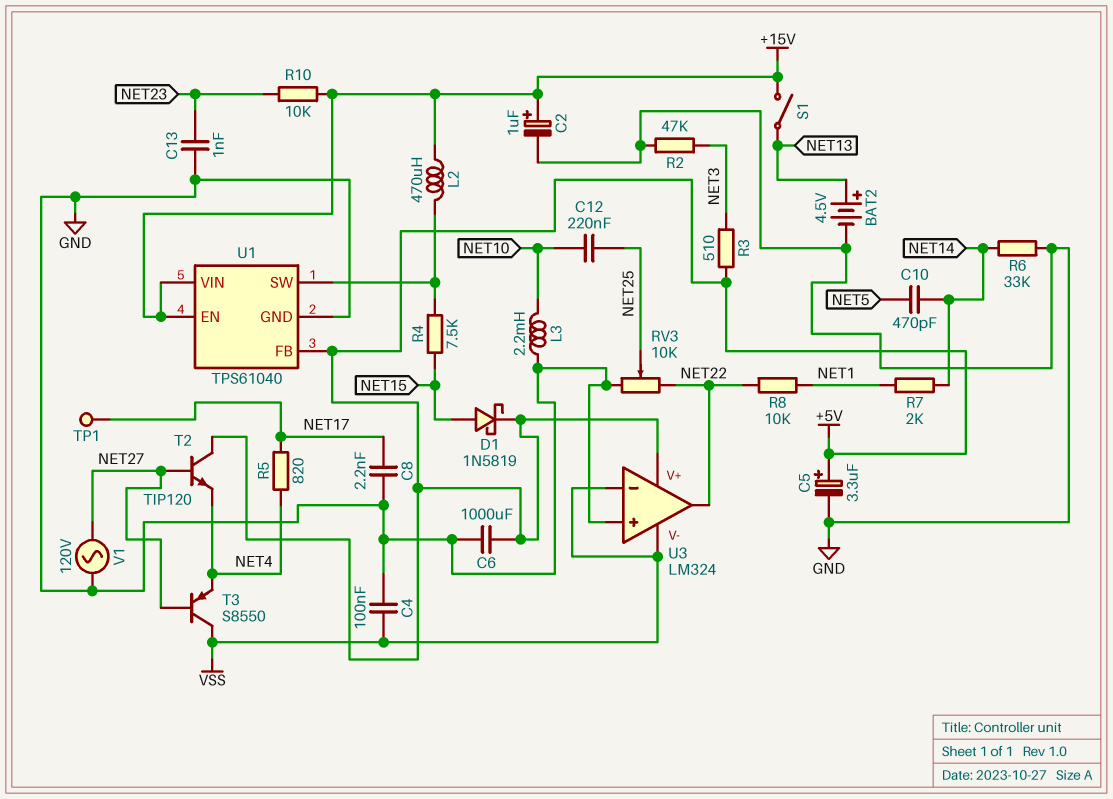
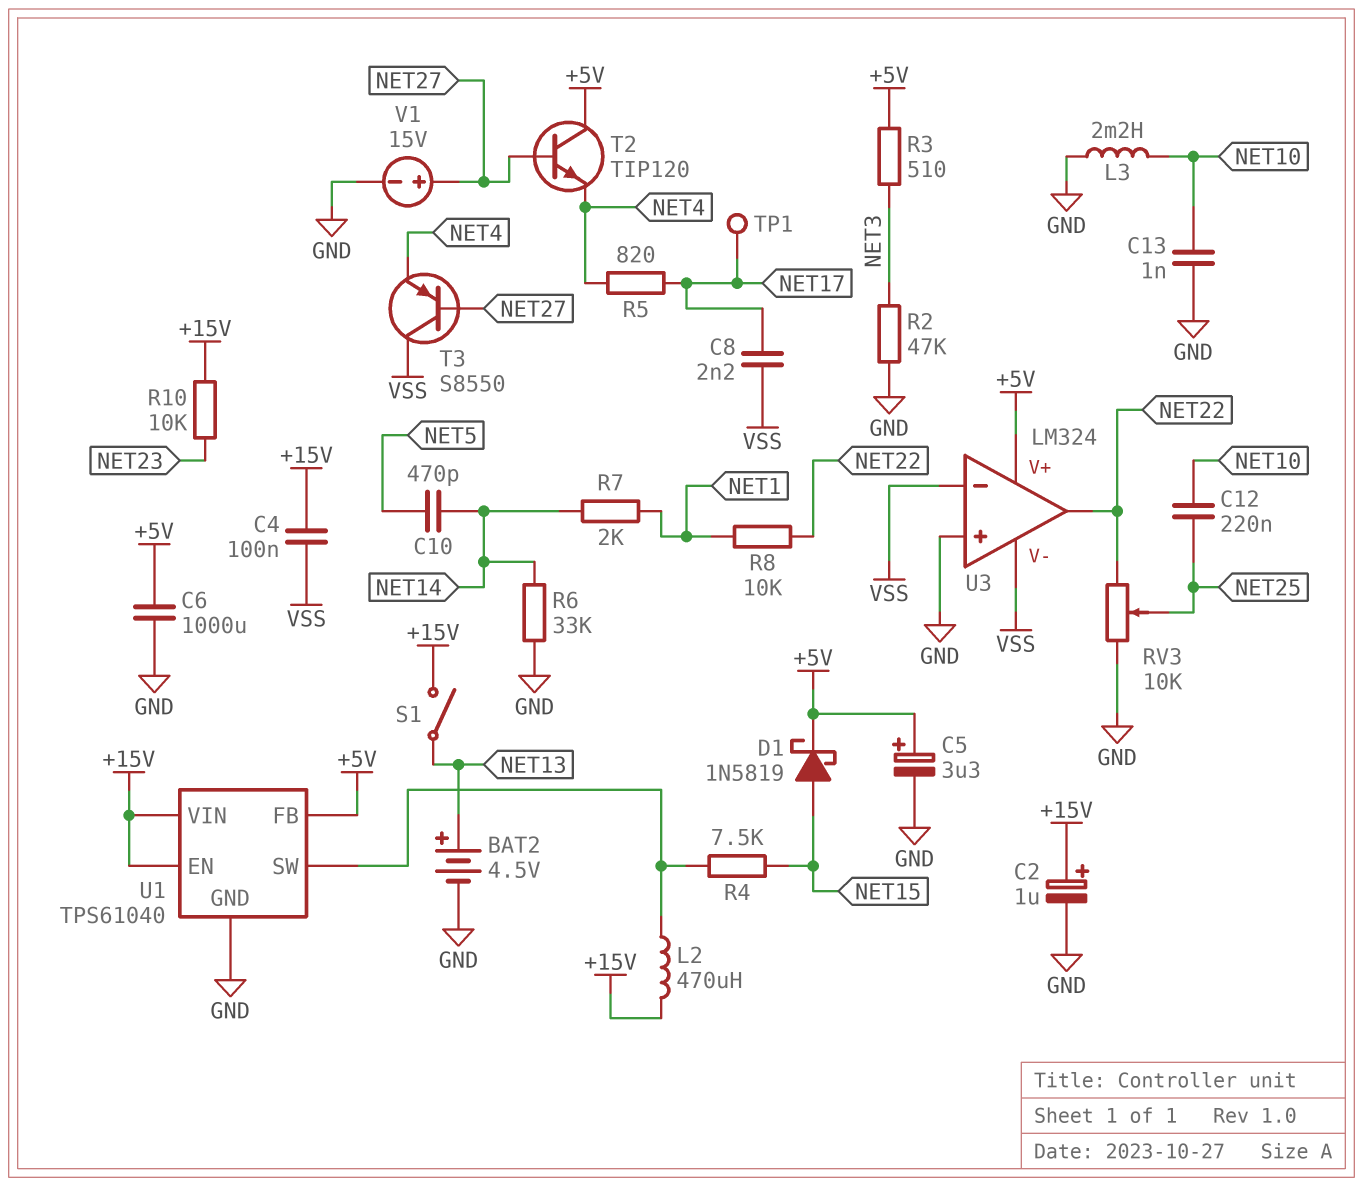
C4: 100nF (GND, VSS) -> 100nF (+15V, VSS)
C8: 2.2nF (GND, NET17) -> 2.2nF (NET17, VSS)
C13: 1nF (GND, NET23) -> 1nF (GND, NET10)
V1: AC 120V (GND, NET27) -> 15V (plus NET27, minus GND)

